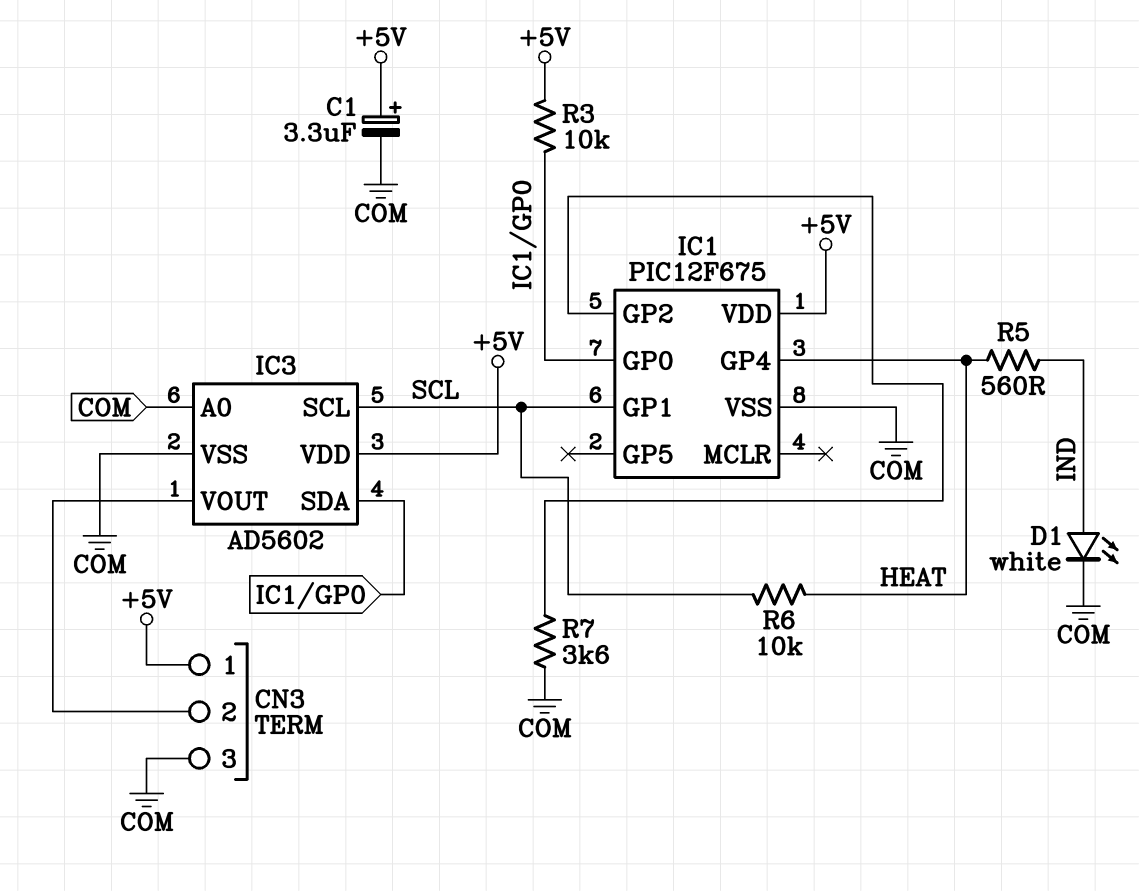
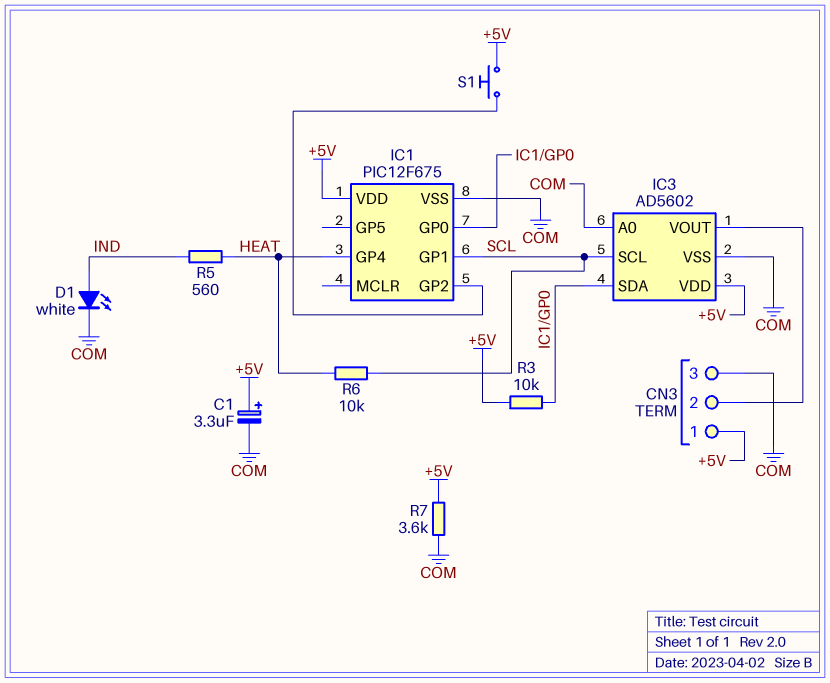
R7: 3.6k (COM, IC1/GP2) -> 3.6k (+5V, COM)
S1: none -> button (+5V, IC1/GP2)

